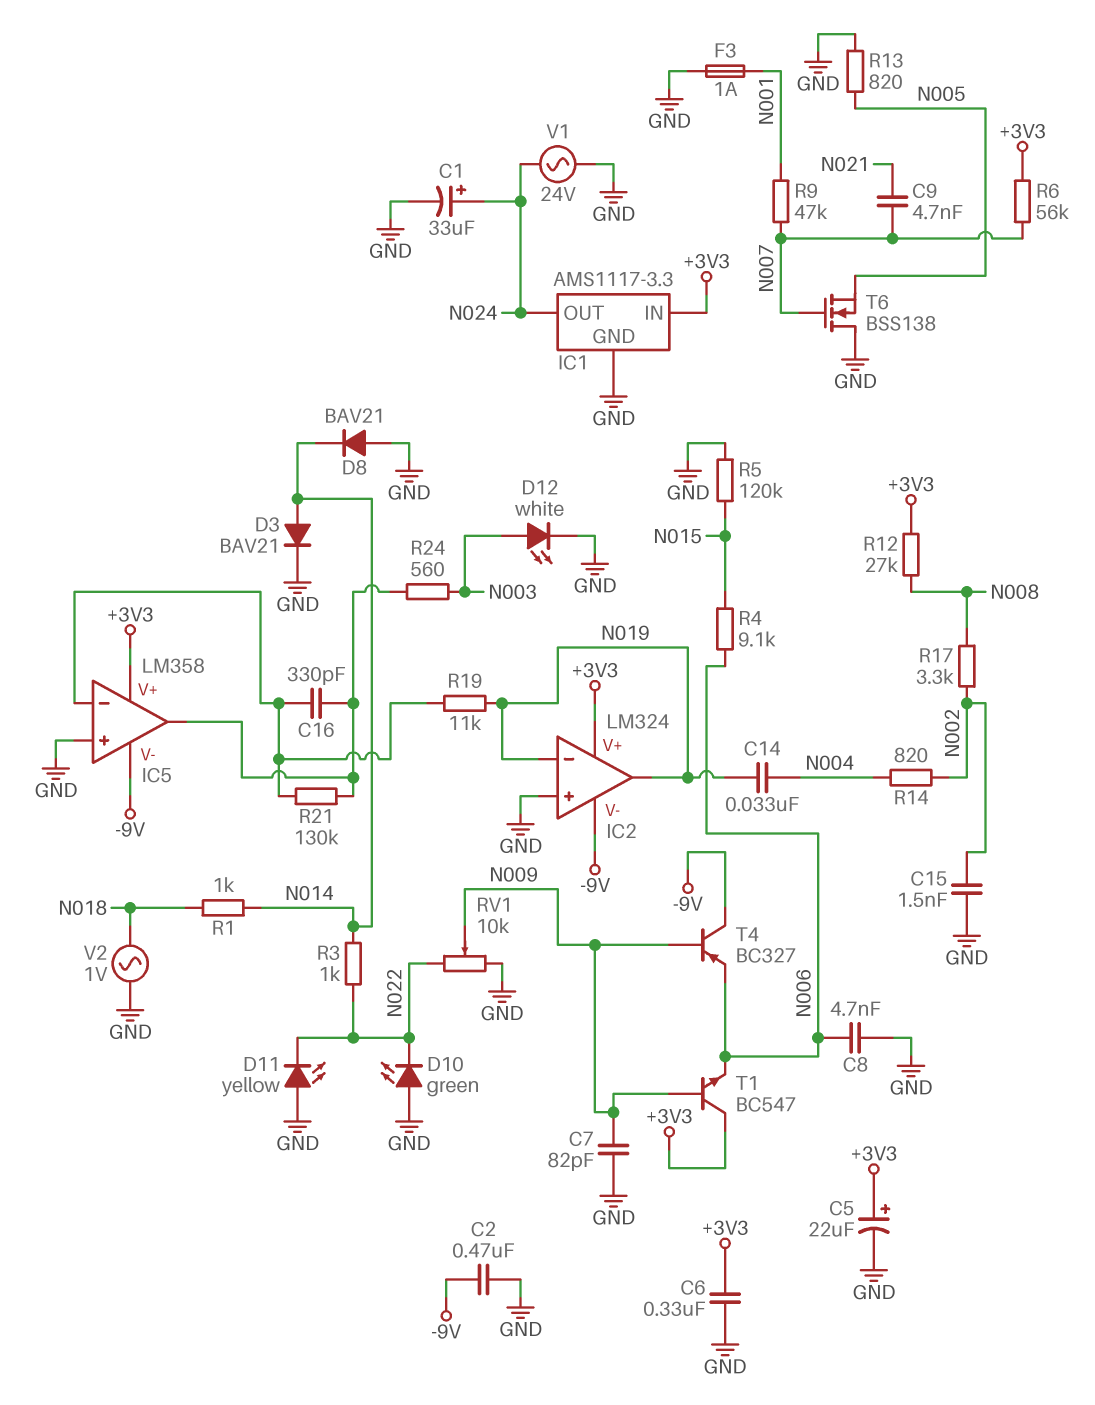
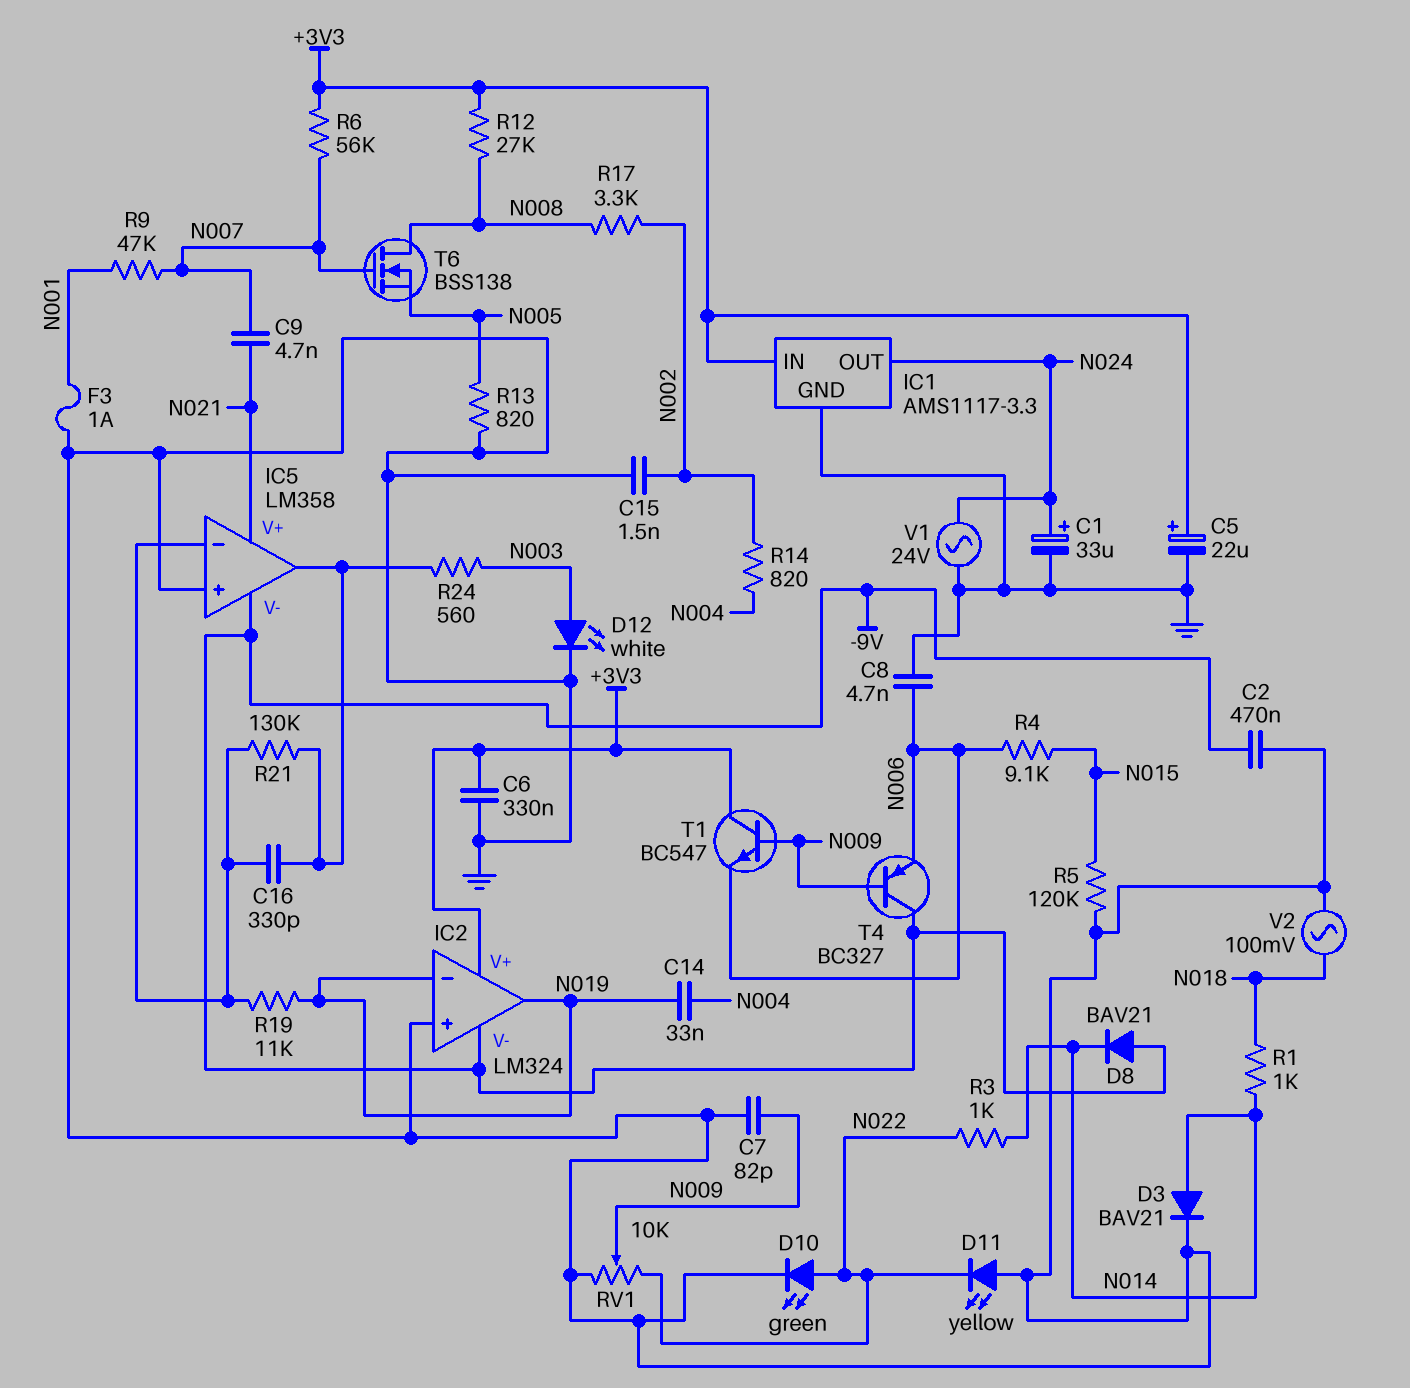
D8: diode BAV21 (A GND, K N014) -> diode BAV21 (A -9V, K N014)
D10: LED green (A GND, K N022) -> LED green (A N022, K GND)
IC5 pin V+: +3V3 -> N021
T6: NMOS BSS138 (G N007, D GND, S N005) -> NMOS BSS138 (G N007, D N008, S N005)
V2: AC 1V (GND, N018) -> AC 100mV (GND, N018)

